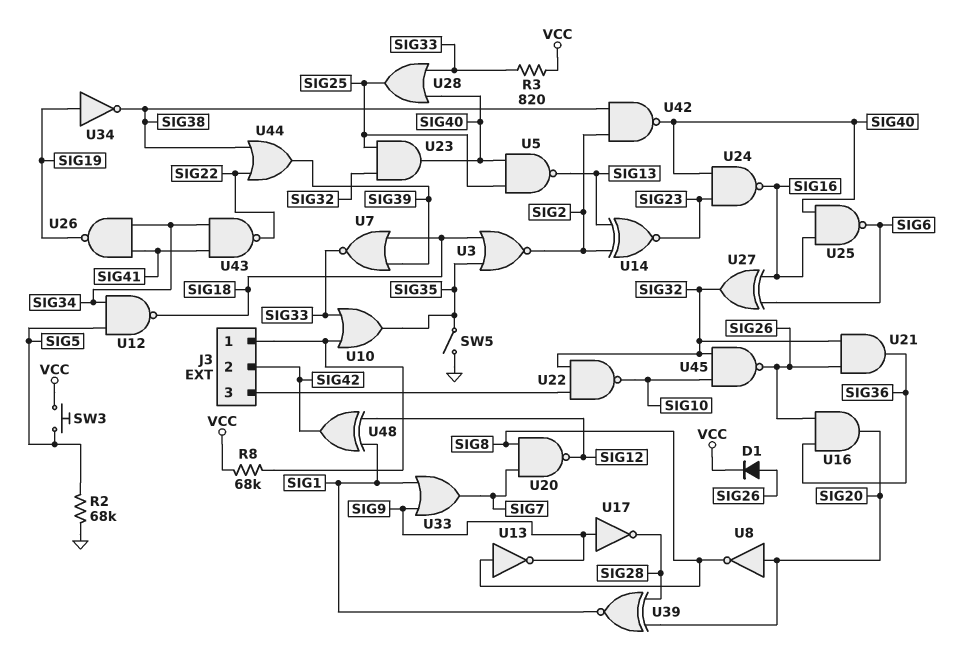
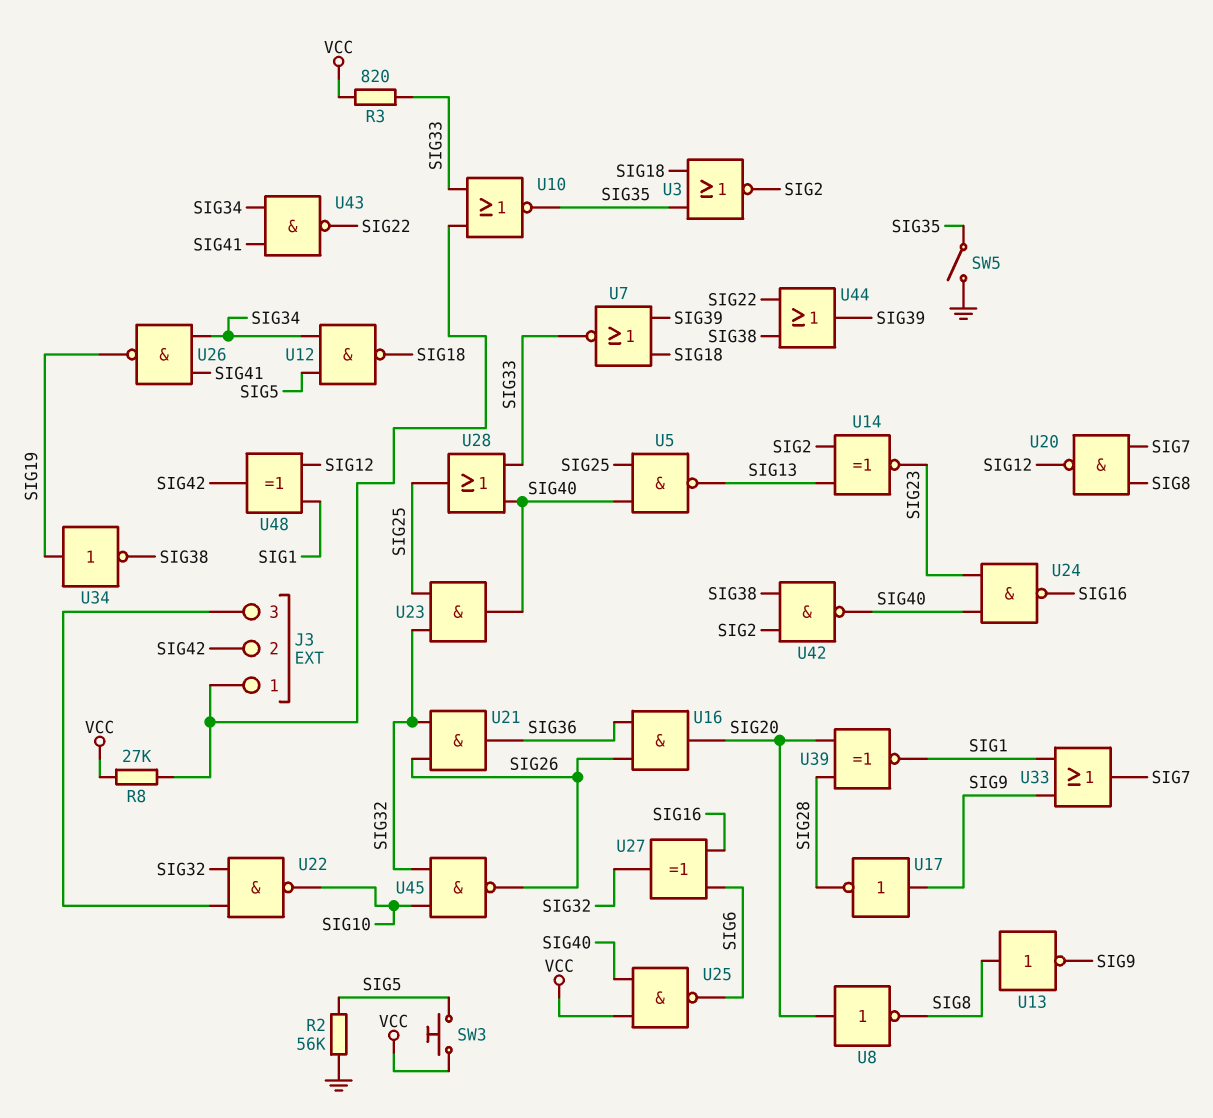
D1: diode (A SIG26, K VCC) -> none
R2: 68k (GND, SIG5) -> 56k (GND, SIG5)
R8: 68k (J3/1, VCC) -> 27k (J3/1, VCC)
U10: OR (in J3/1, in SIG33, out SIG35) -> NOR (in J3/1, in SIG33, out SIG35)
U25: NAND (in SIG16, in SIG40, out SIG6) -> NAND (in SIG40, in VCC, out SIG6)

